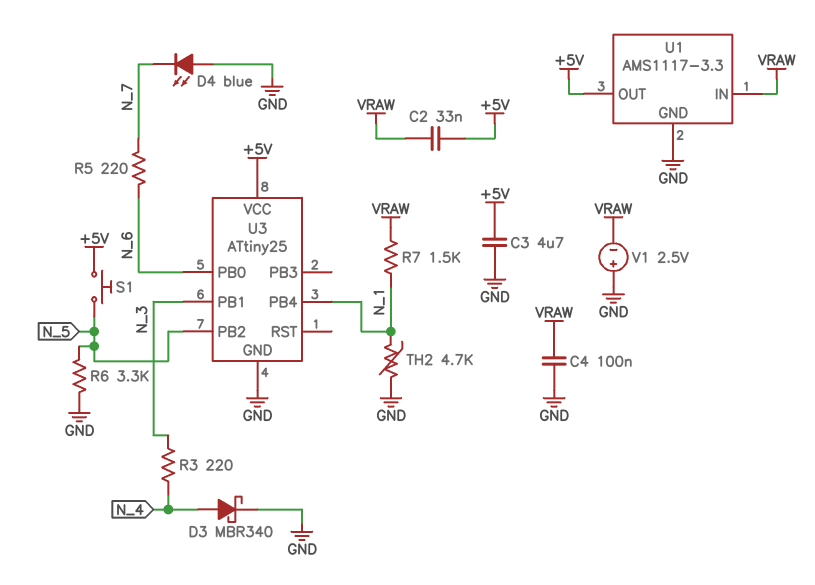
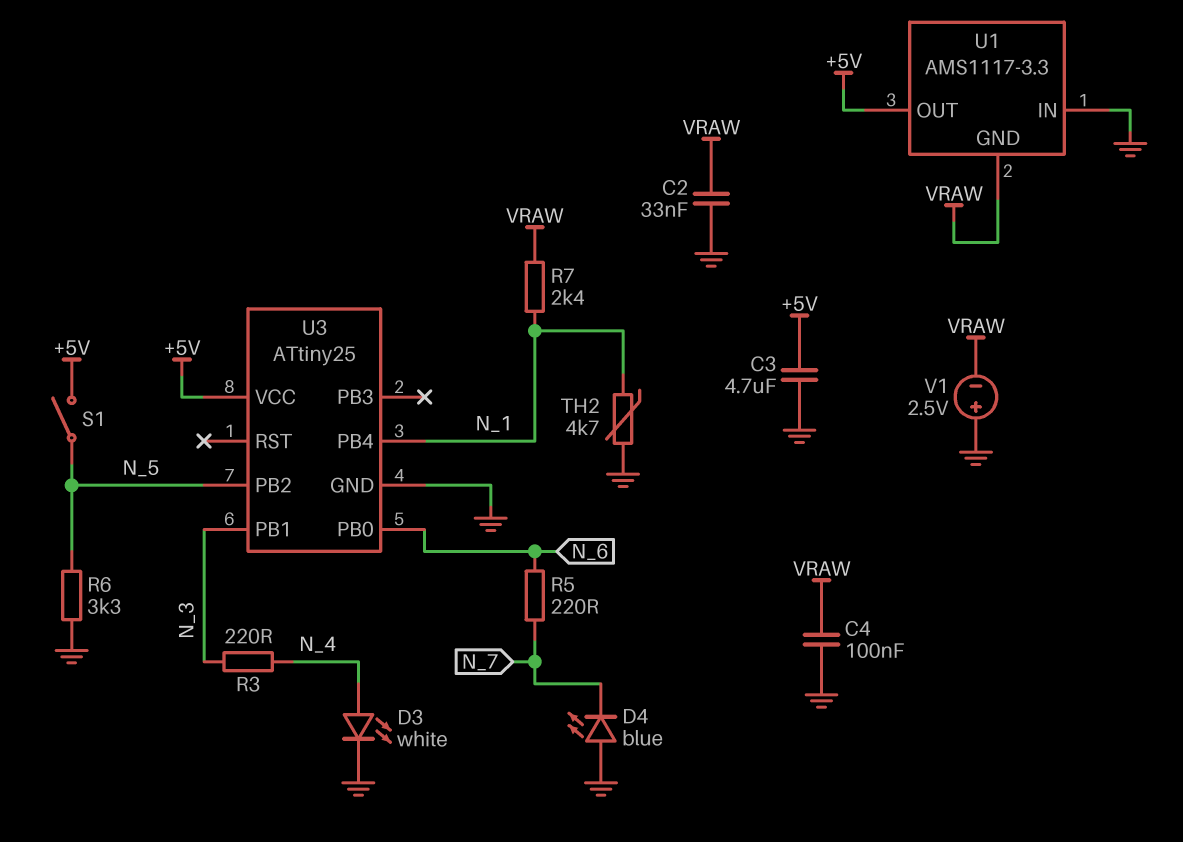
C2: 33nF (+5V, VRAW) -> 33nF (GND, VRAW)
D3: schottky MBR340 (A N_4, K GND) -> LED white (A N_4, K GND)
R7: 1.5k (N_1, VRAW) -> 2.4k (N_1, VRAW)
S1: button (+5V, N_5) -> switch (+5V, N_5)
U1 pin GND: GND -> VRAW
U1 pin IN: VRAW -> GND

